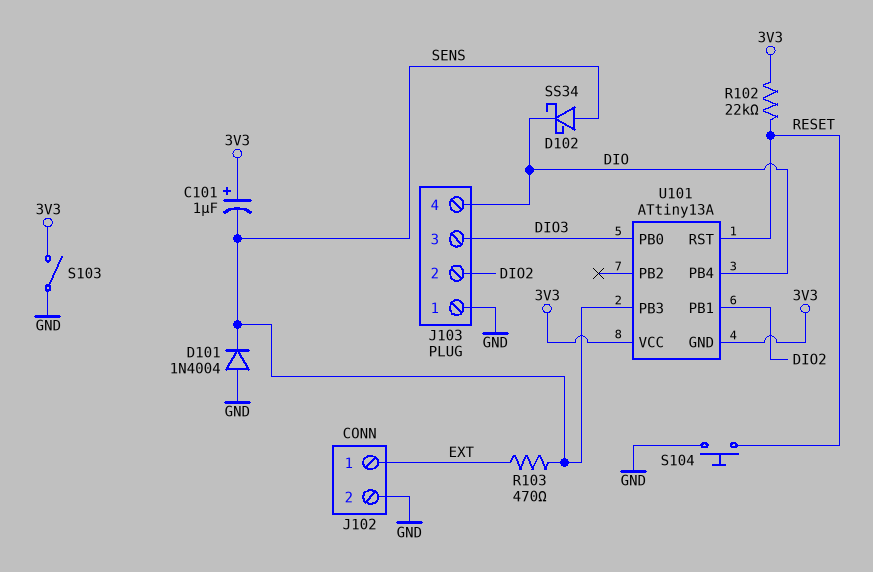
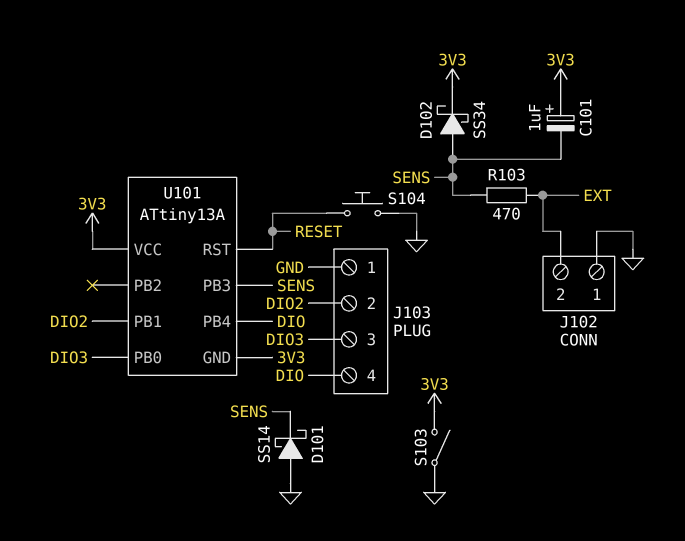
D101: diode 1N4004 (A GND, K SENS) -> schottky SS14 (A GND, K SENS)
D102: schottky SS34 (A SENS, K DIO) -> schottky SS34 (A SENS, K 3V3)
J102 pin 1: EXT -> GND
J102 pin 2: GND -> EXT
R102: 22k (3V3, RESET) -> none

